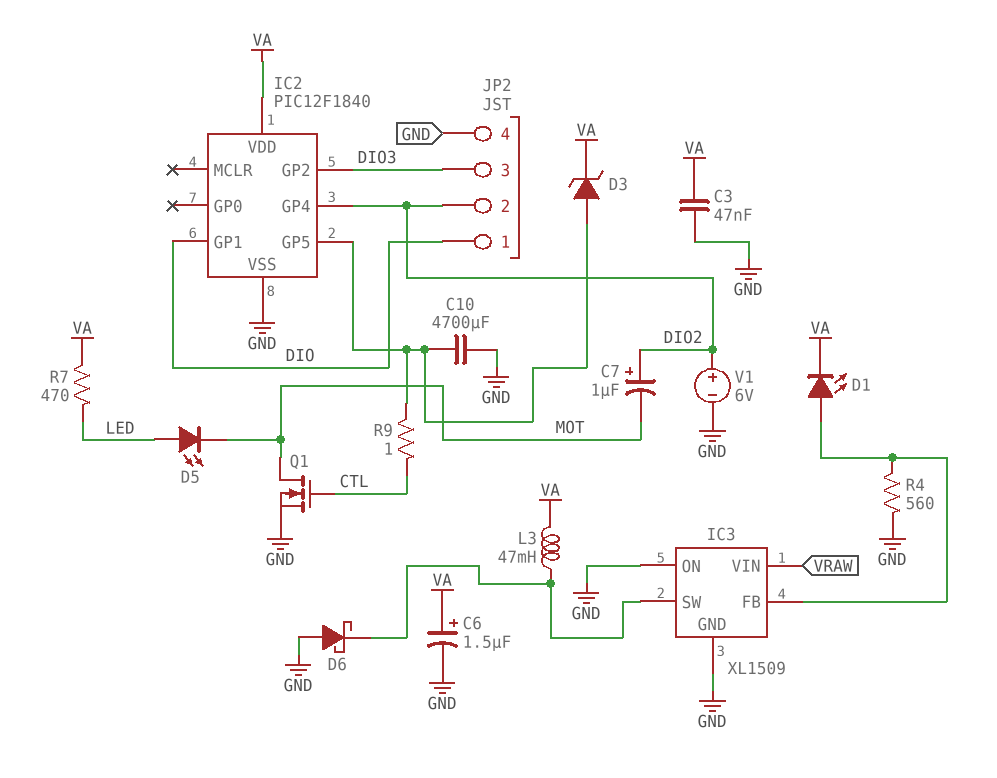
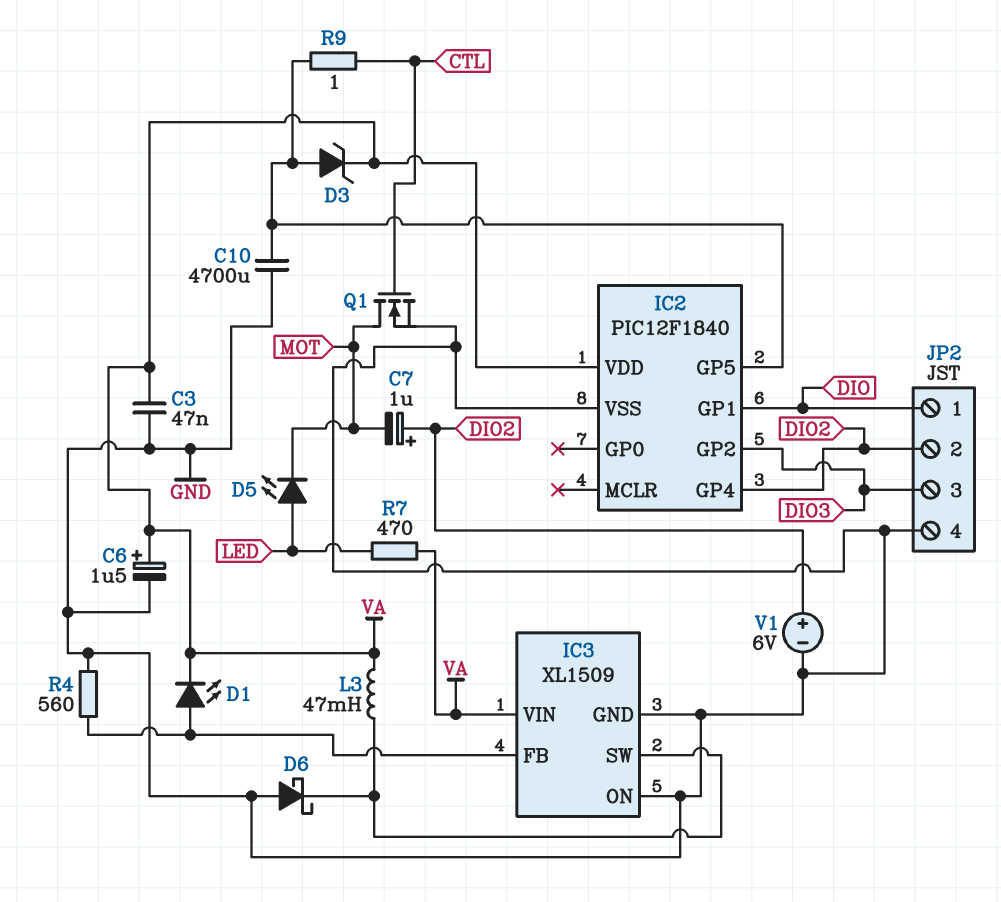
IC3 pin VIN: VRAW -> VA

